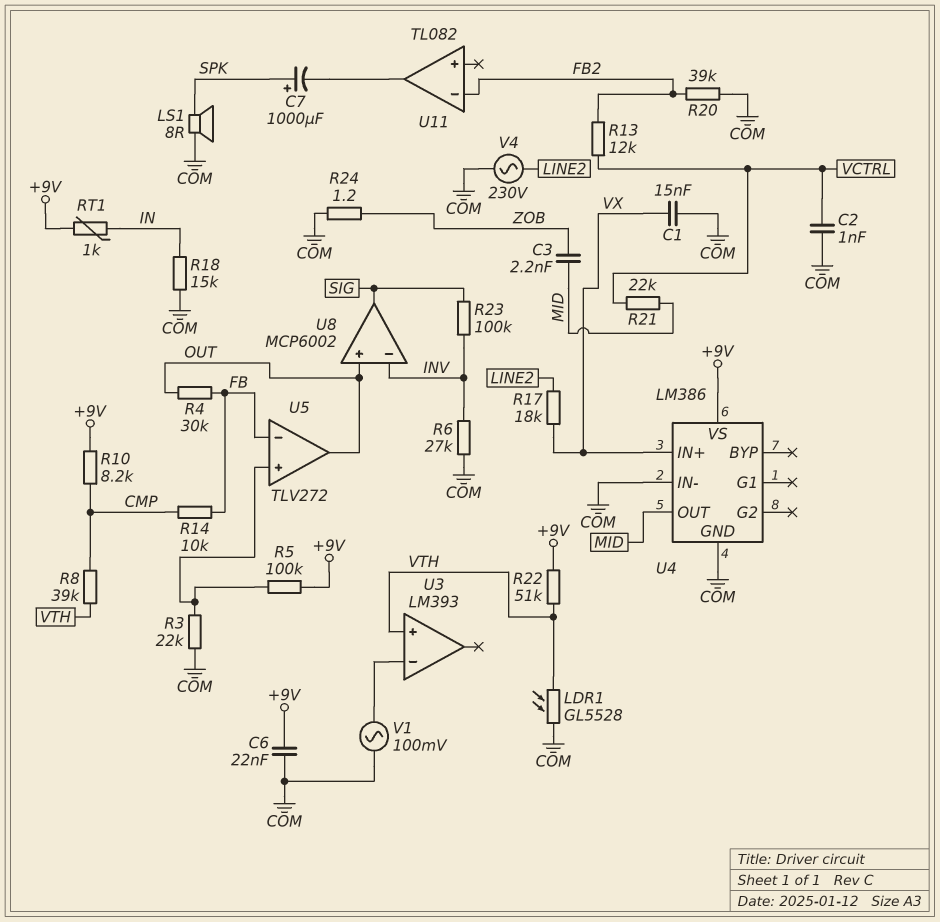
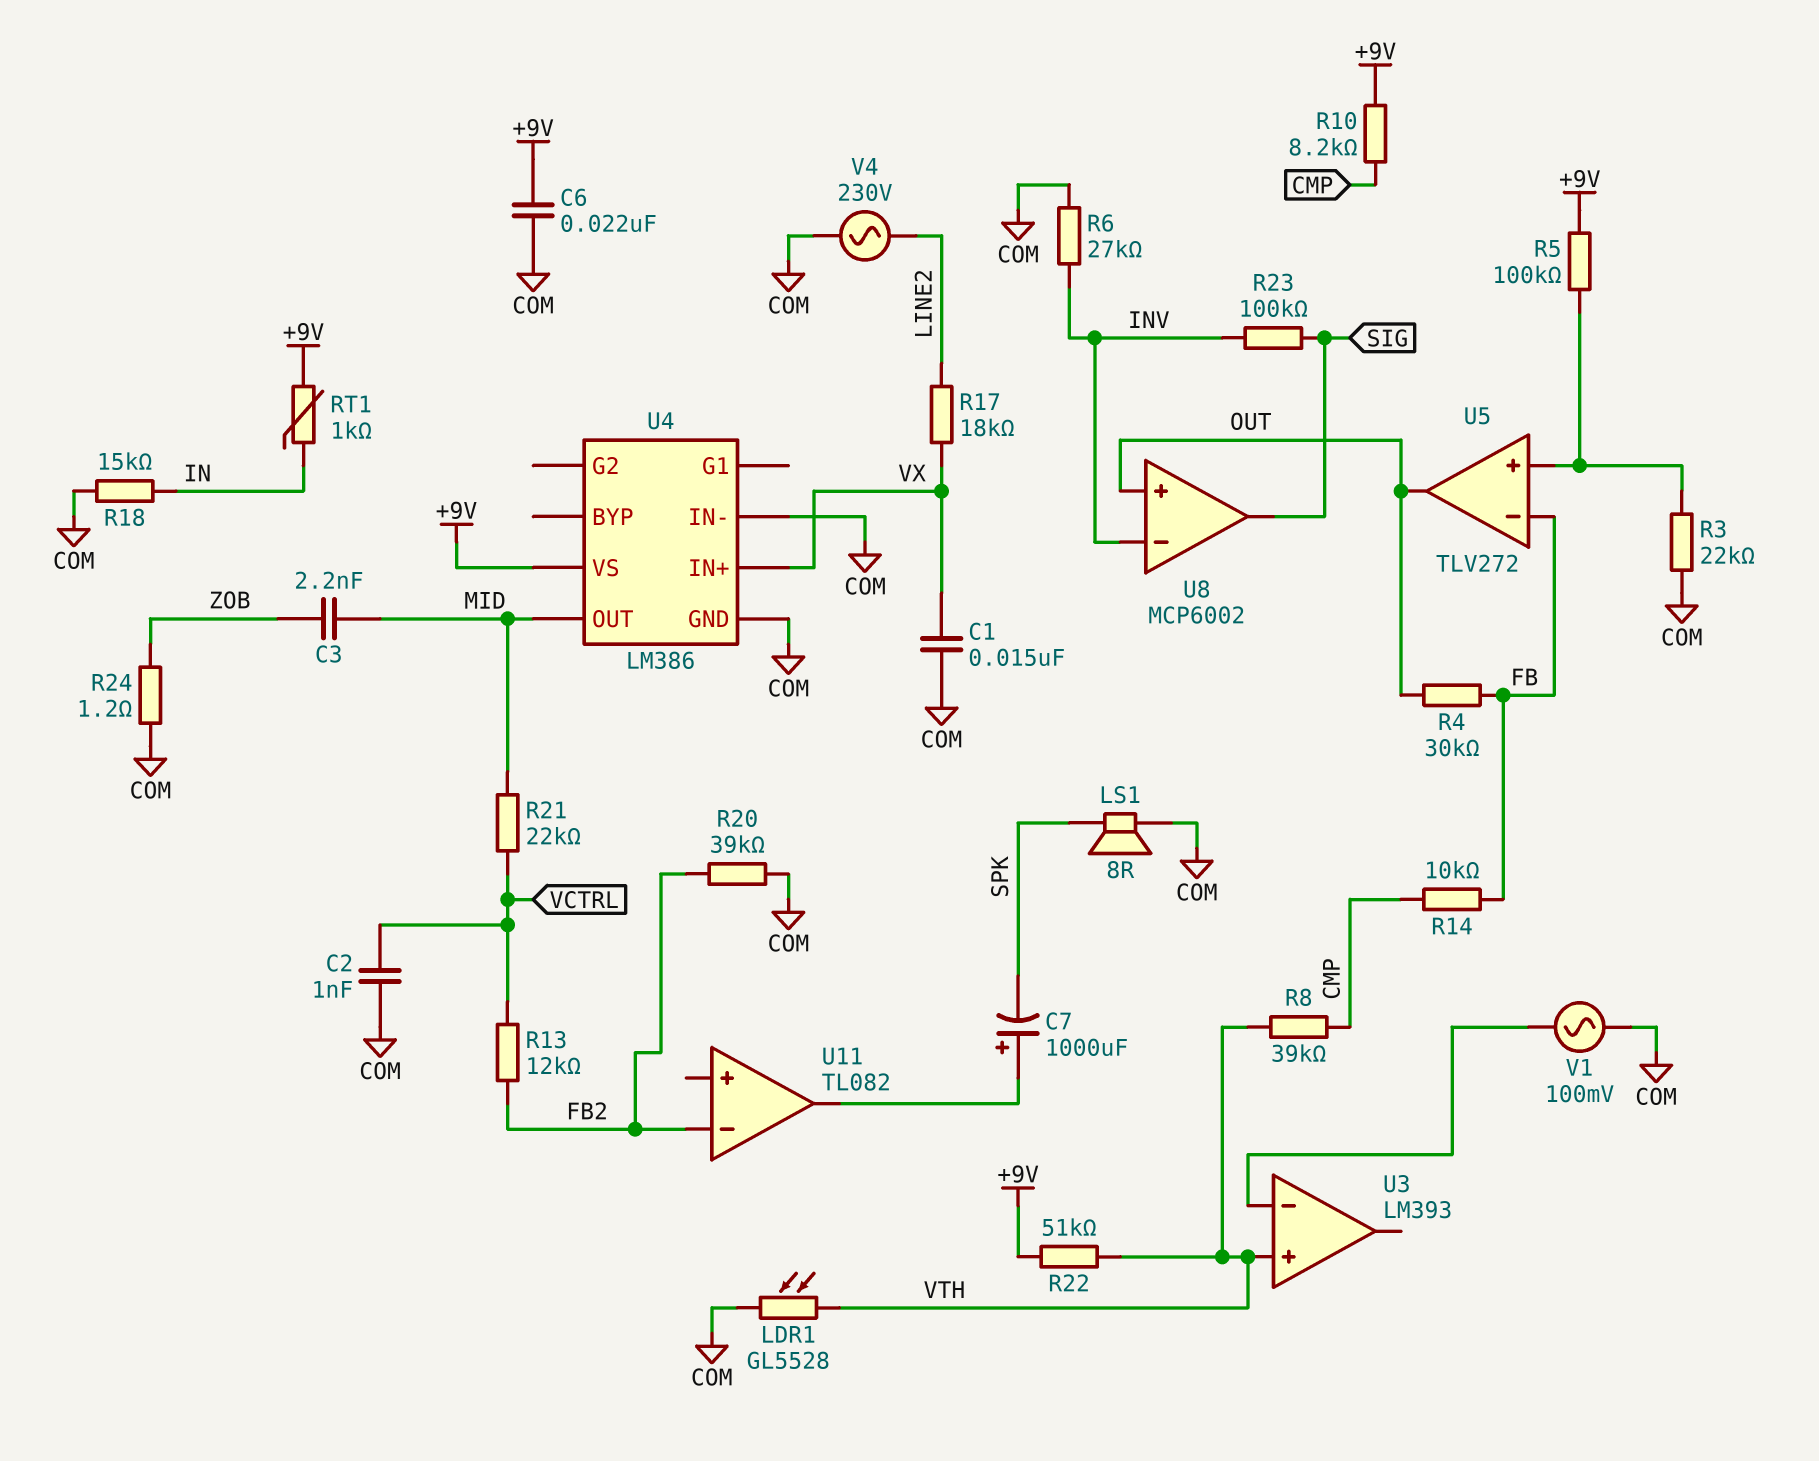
C7: 1000uF (plus SPK, minus U11/out) -> 1000uF (plus U11/out, minus SPK)

